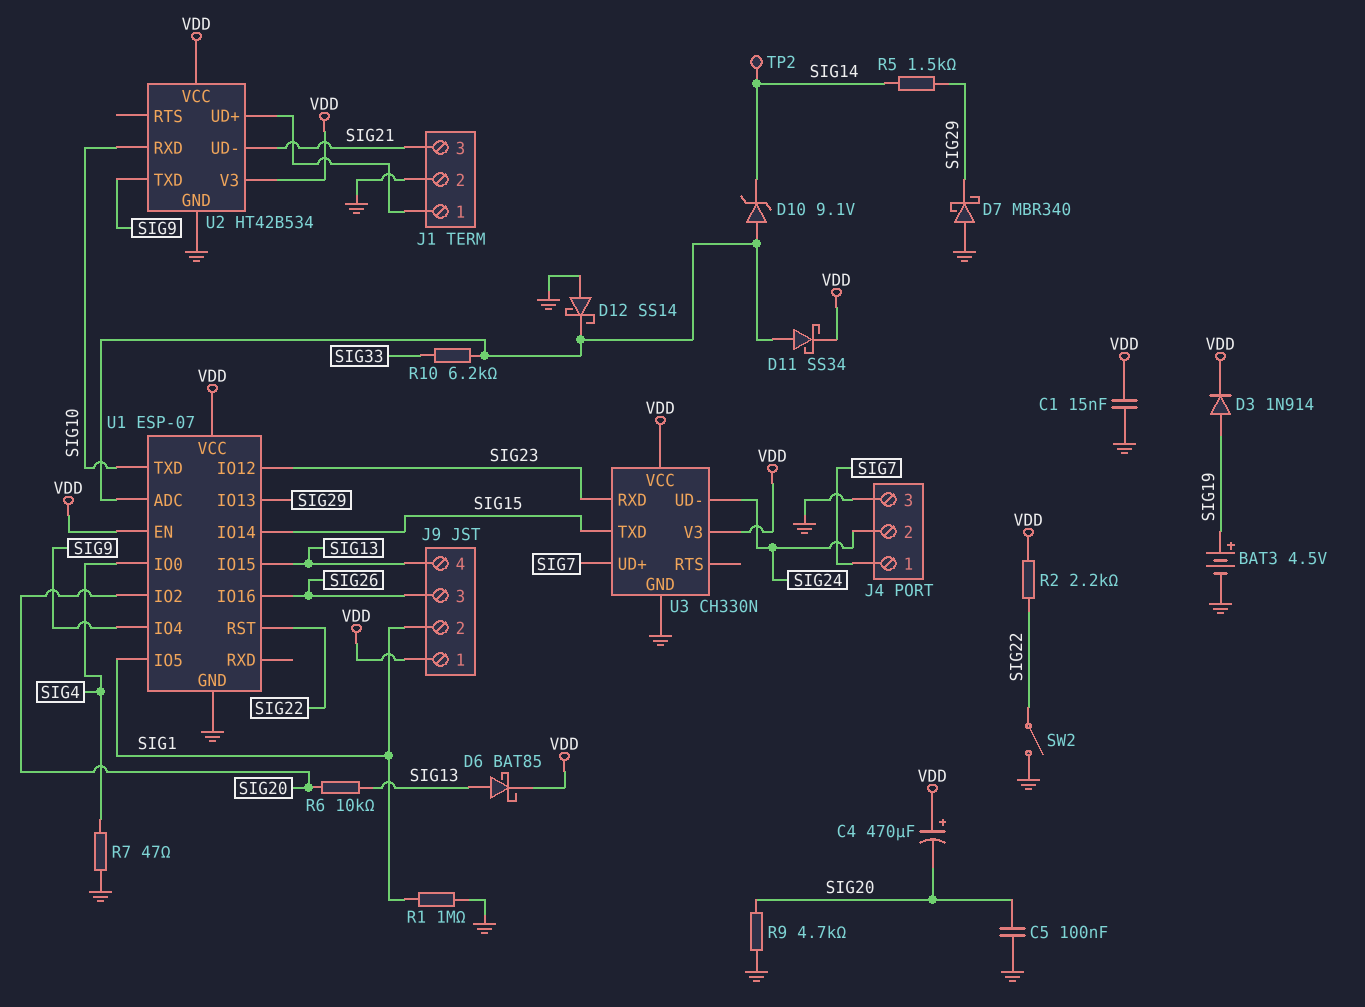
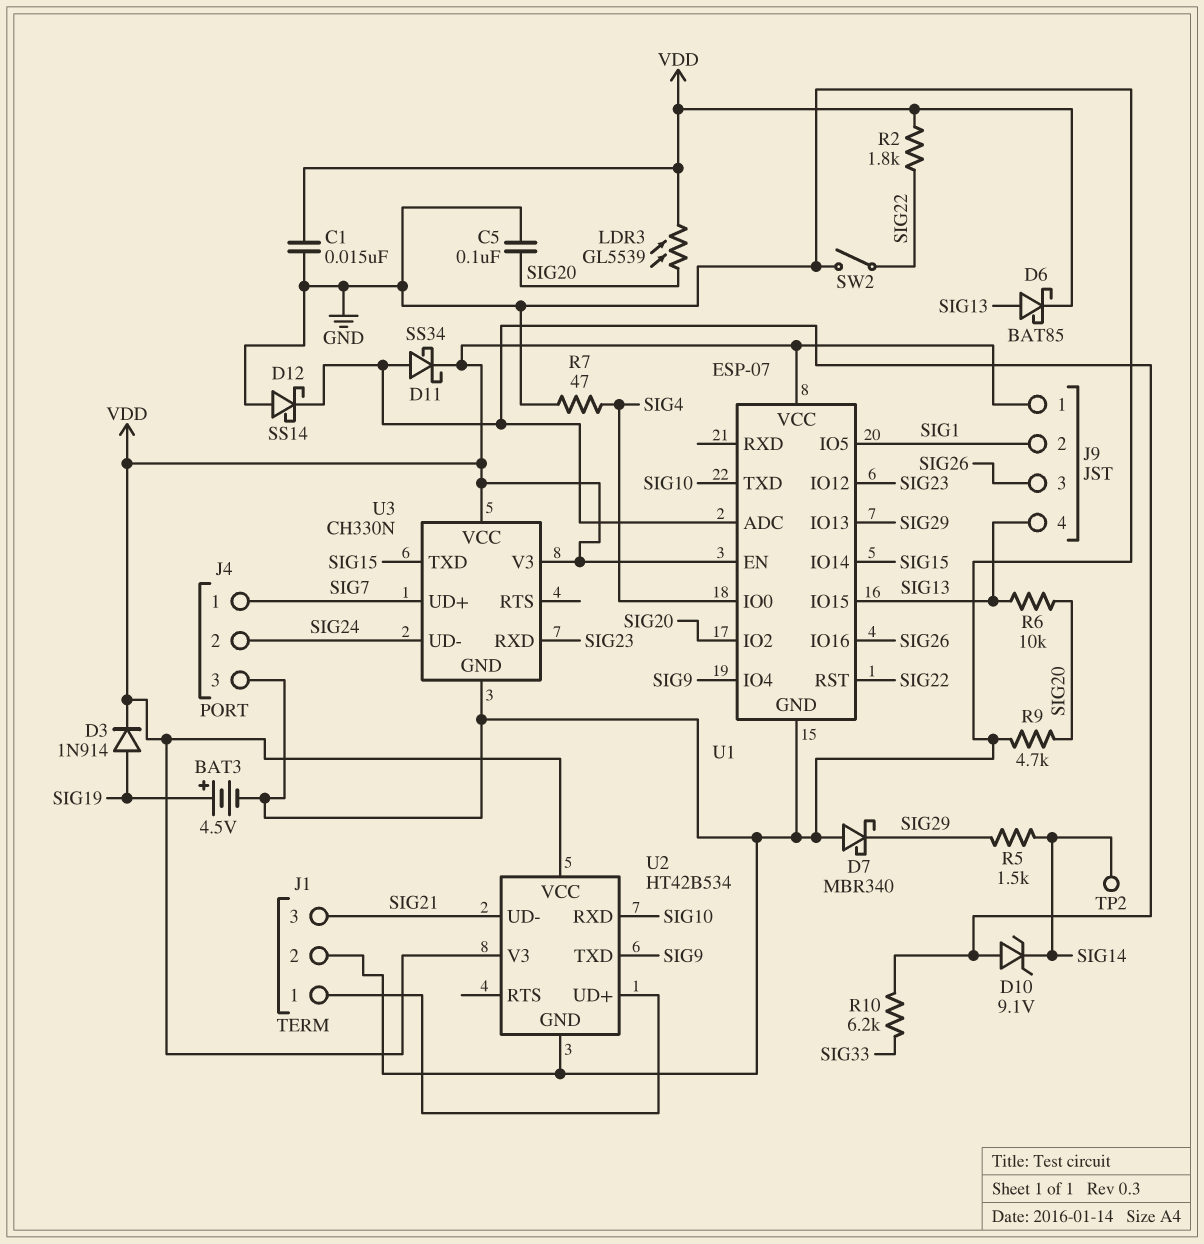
C4: 470uF (plus VDD, minus SIG20) -> none
LDR3: none -> GL5539 (SIG20, VDD)
R1: 1M (GND, SIG1) -> none
R2: 2.2k (SIG22, VDD) -> 1.8k (SIG22, VDD)

